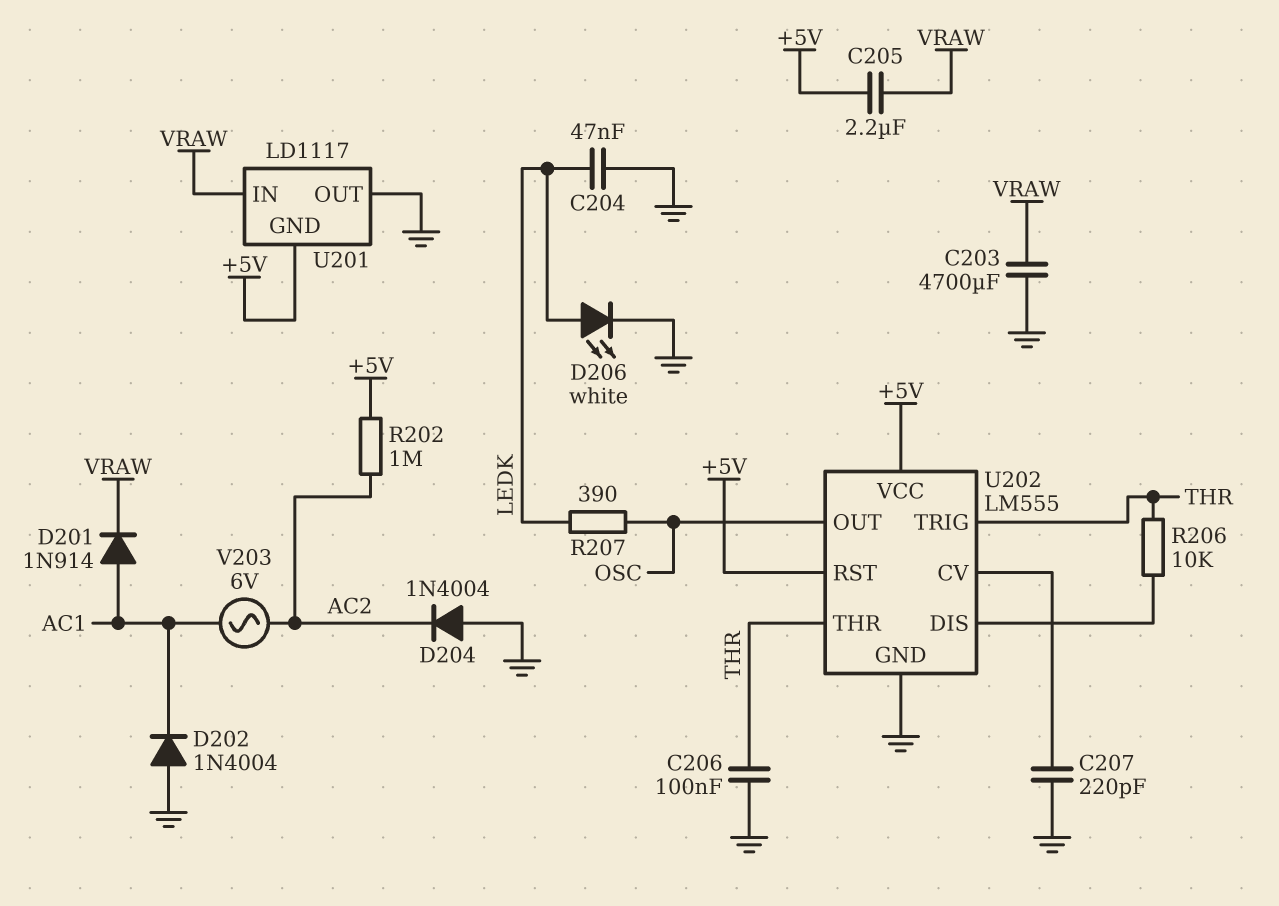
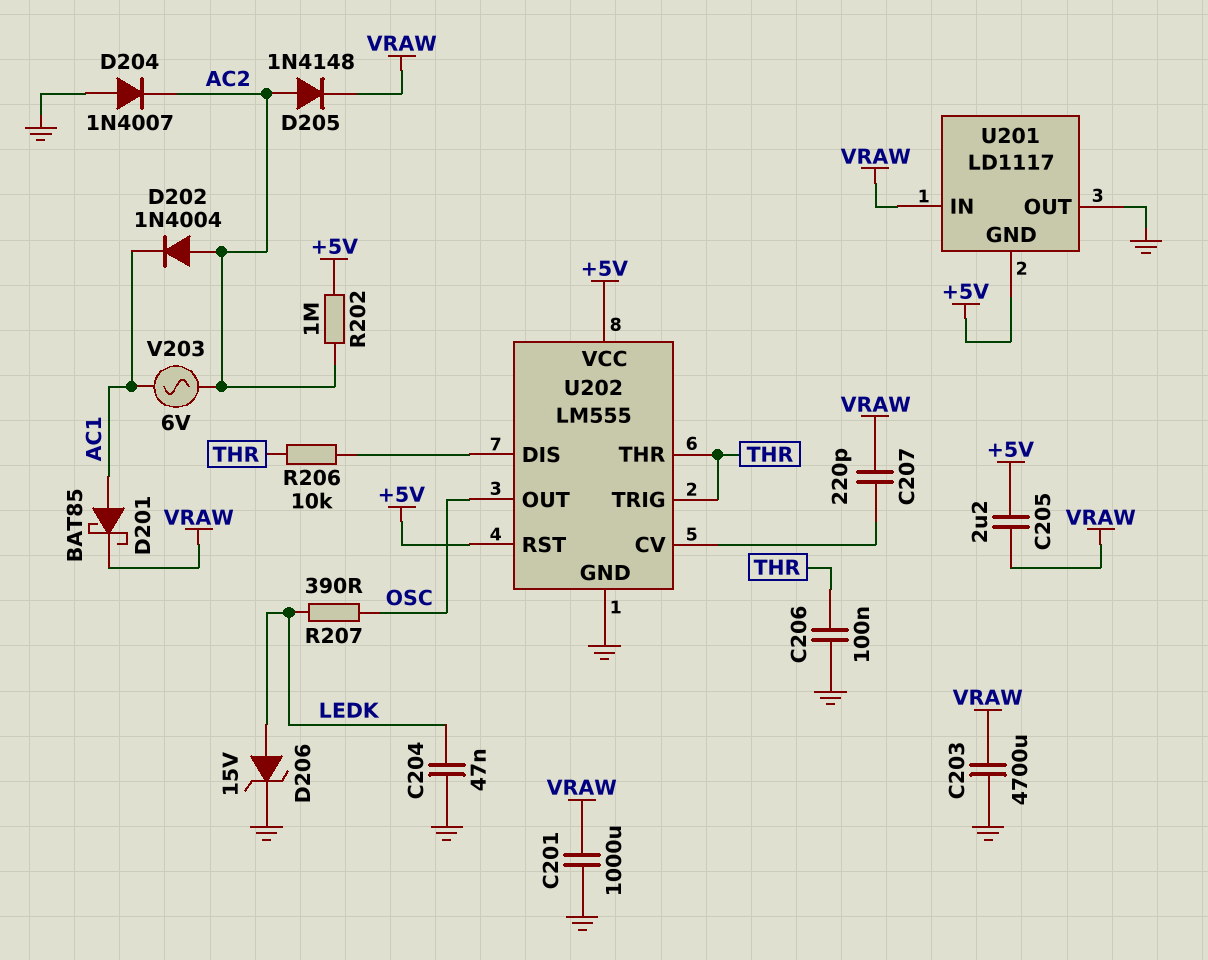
C201: none -> 1000uF (GND, VRAW)
C207: 220pF (GND, U202/CV) -> 220pF (U202/CV, VRAW)
D201: diode 1N914 (A AC1, K VRAW) -> schottky BAT85 (A AC1, K VRAW)
D202: diode 1N4004 (A GND, K AC1) -> diode 1N4004 (A AC2, K AC1)
D204: diode 1N4004 (A GND, K AC2) -> diode 1N4007 (A GND, K AC2)
D205: none -> diode 1N4148 (A AC2, K VRAW)
D206: LED white (A LEDK, K GND) -> zener 15V (A LEDK, K GND)

